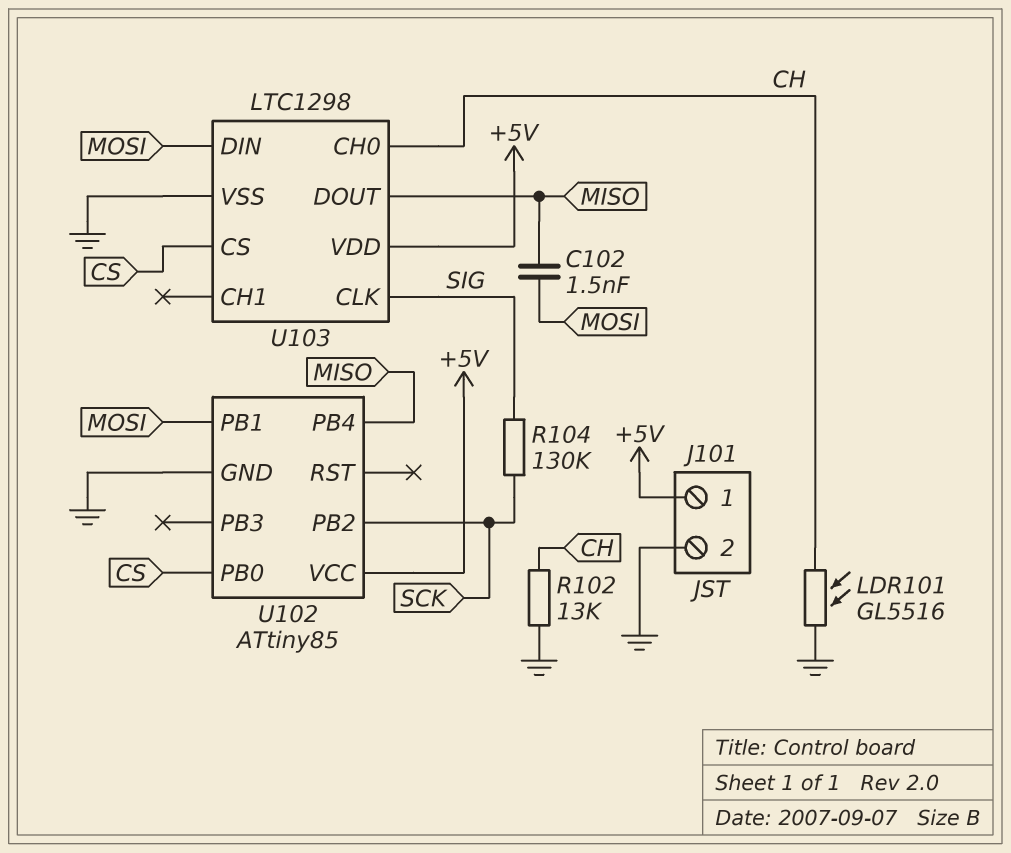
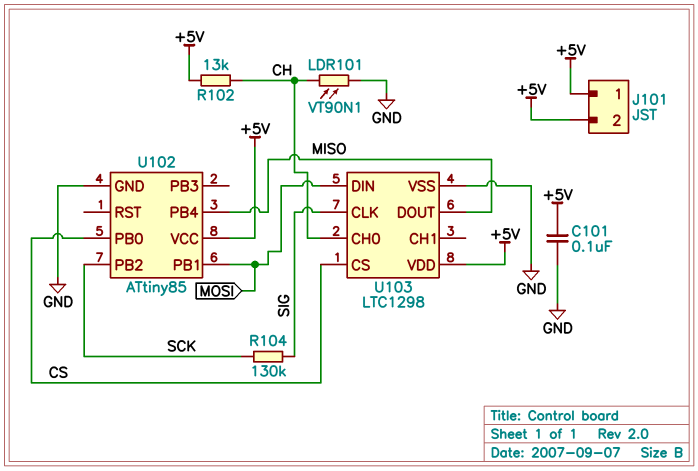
C101: none -> 100nF (+5V, GND)
C102: 1.5nF (MISO, MOSI) -> none
J101 pin 2: GND -> +5V
LDR101: GL5516 (CH, GND) -> VT90N1 (CH, GND)
R102: 13k (CH, GND) -> 13k (+5V, CH)

